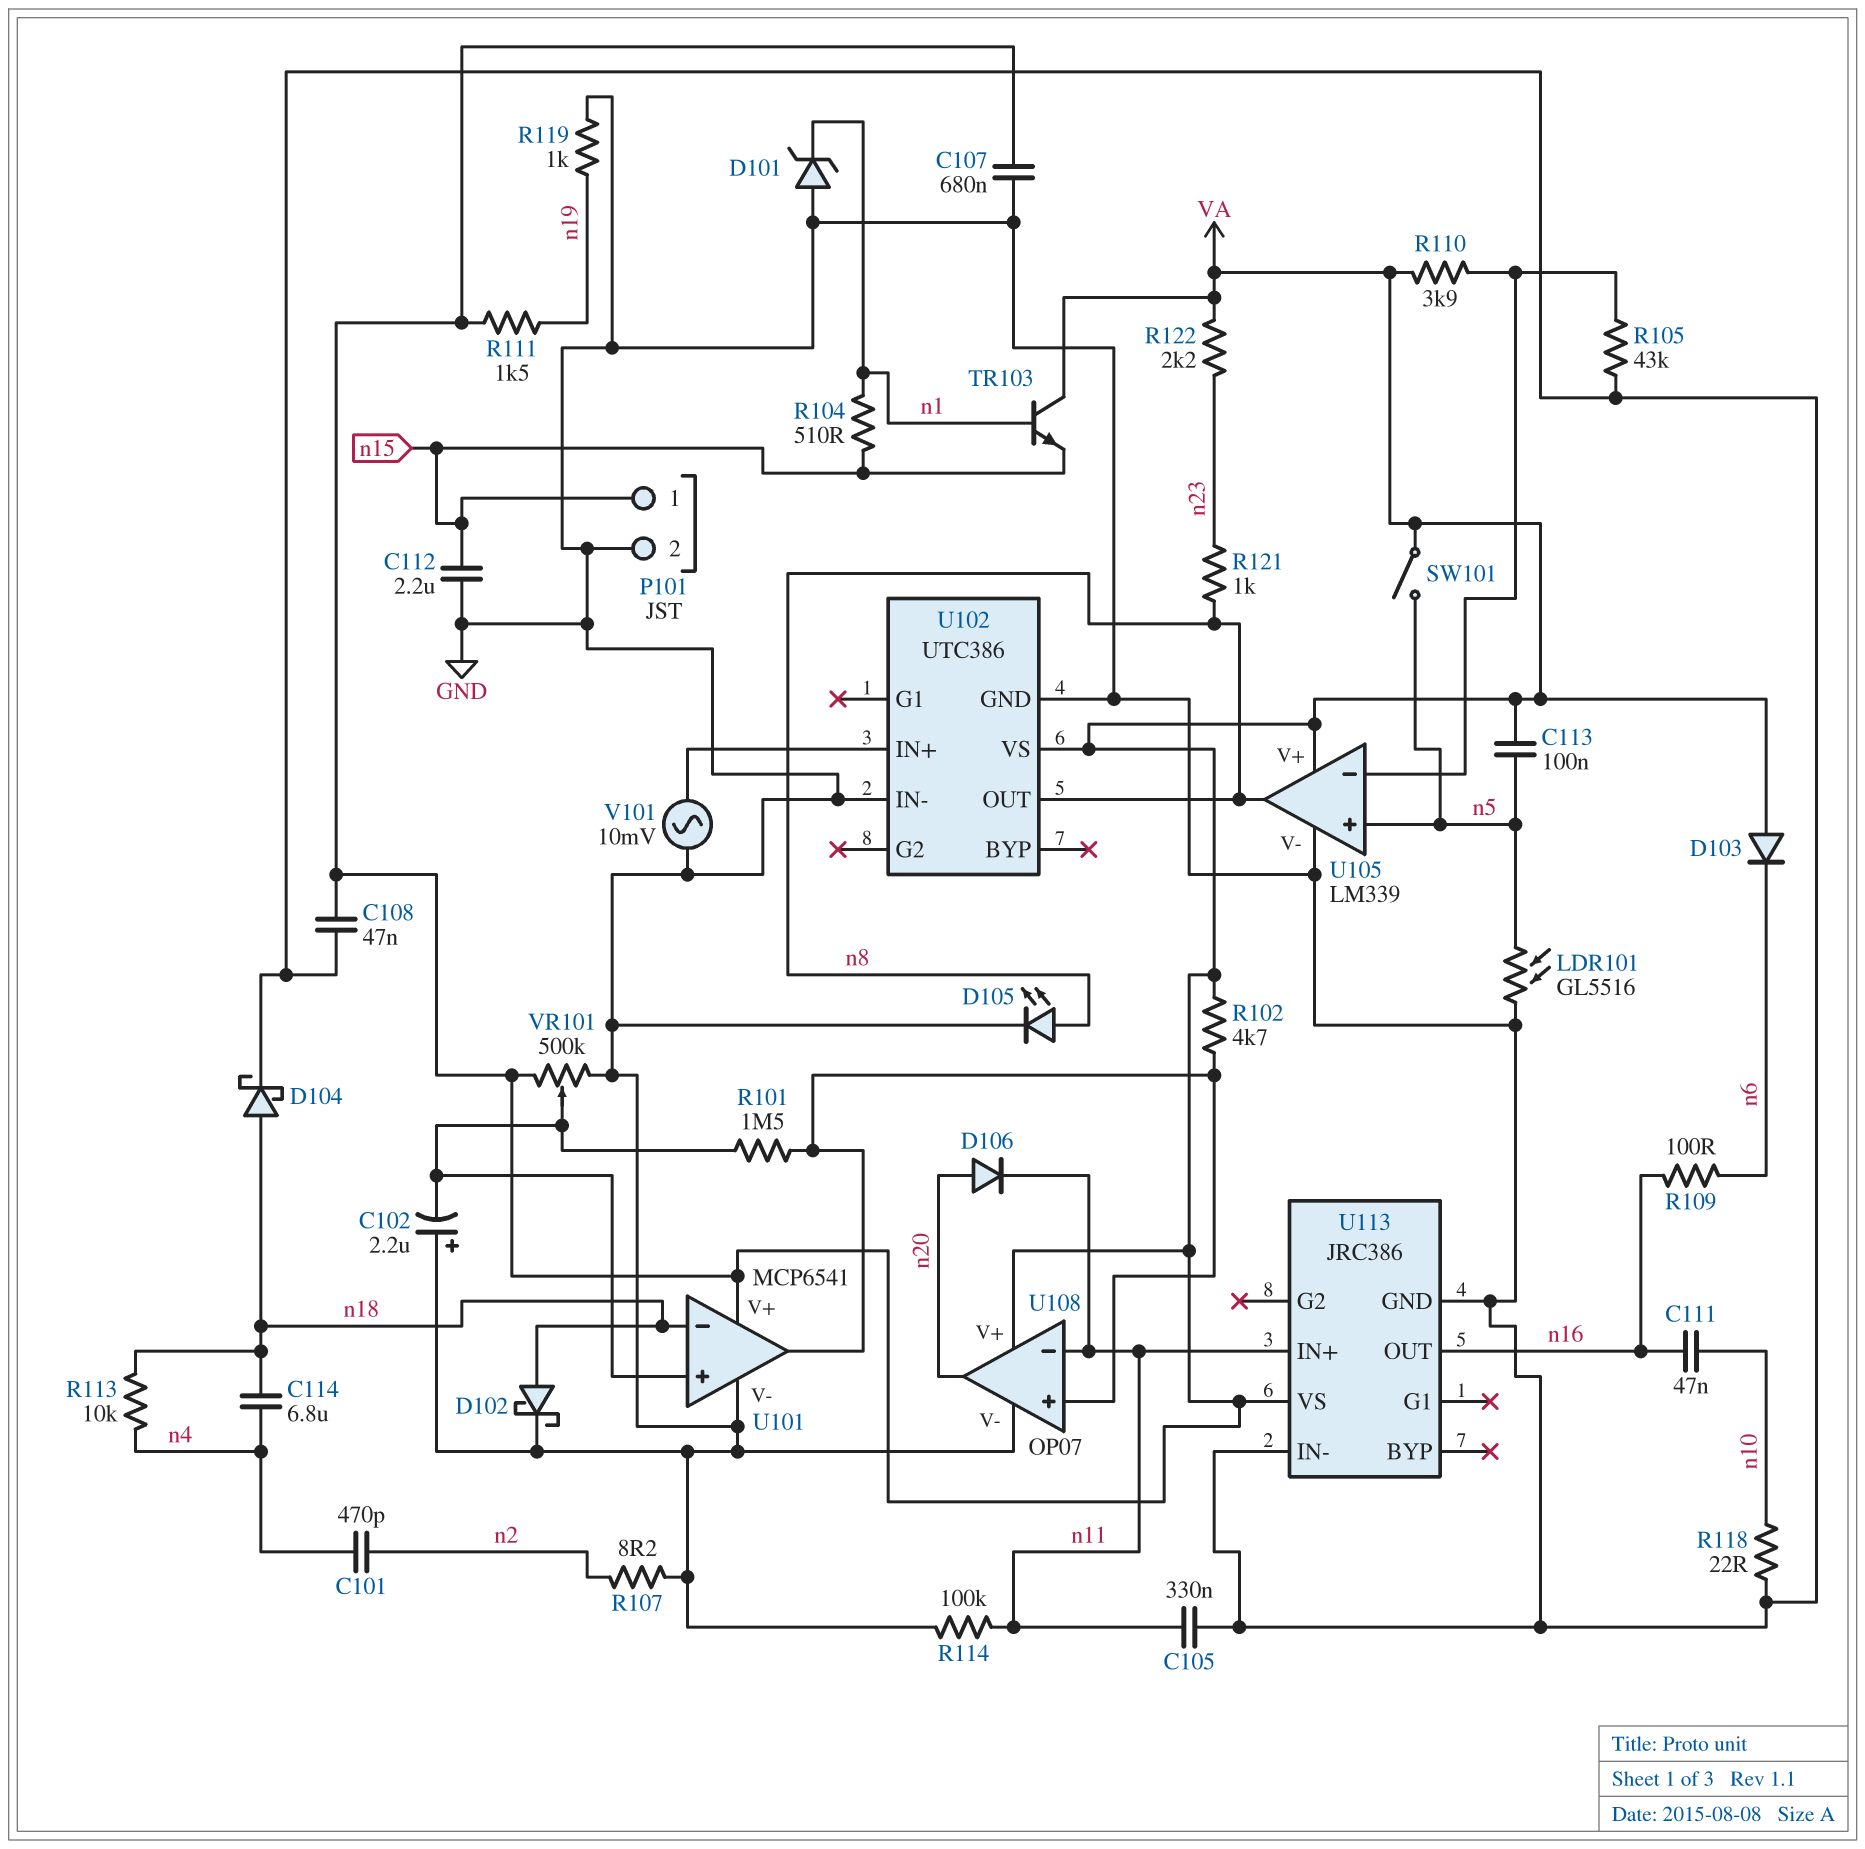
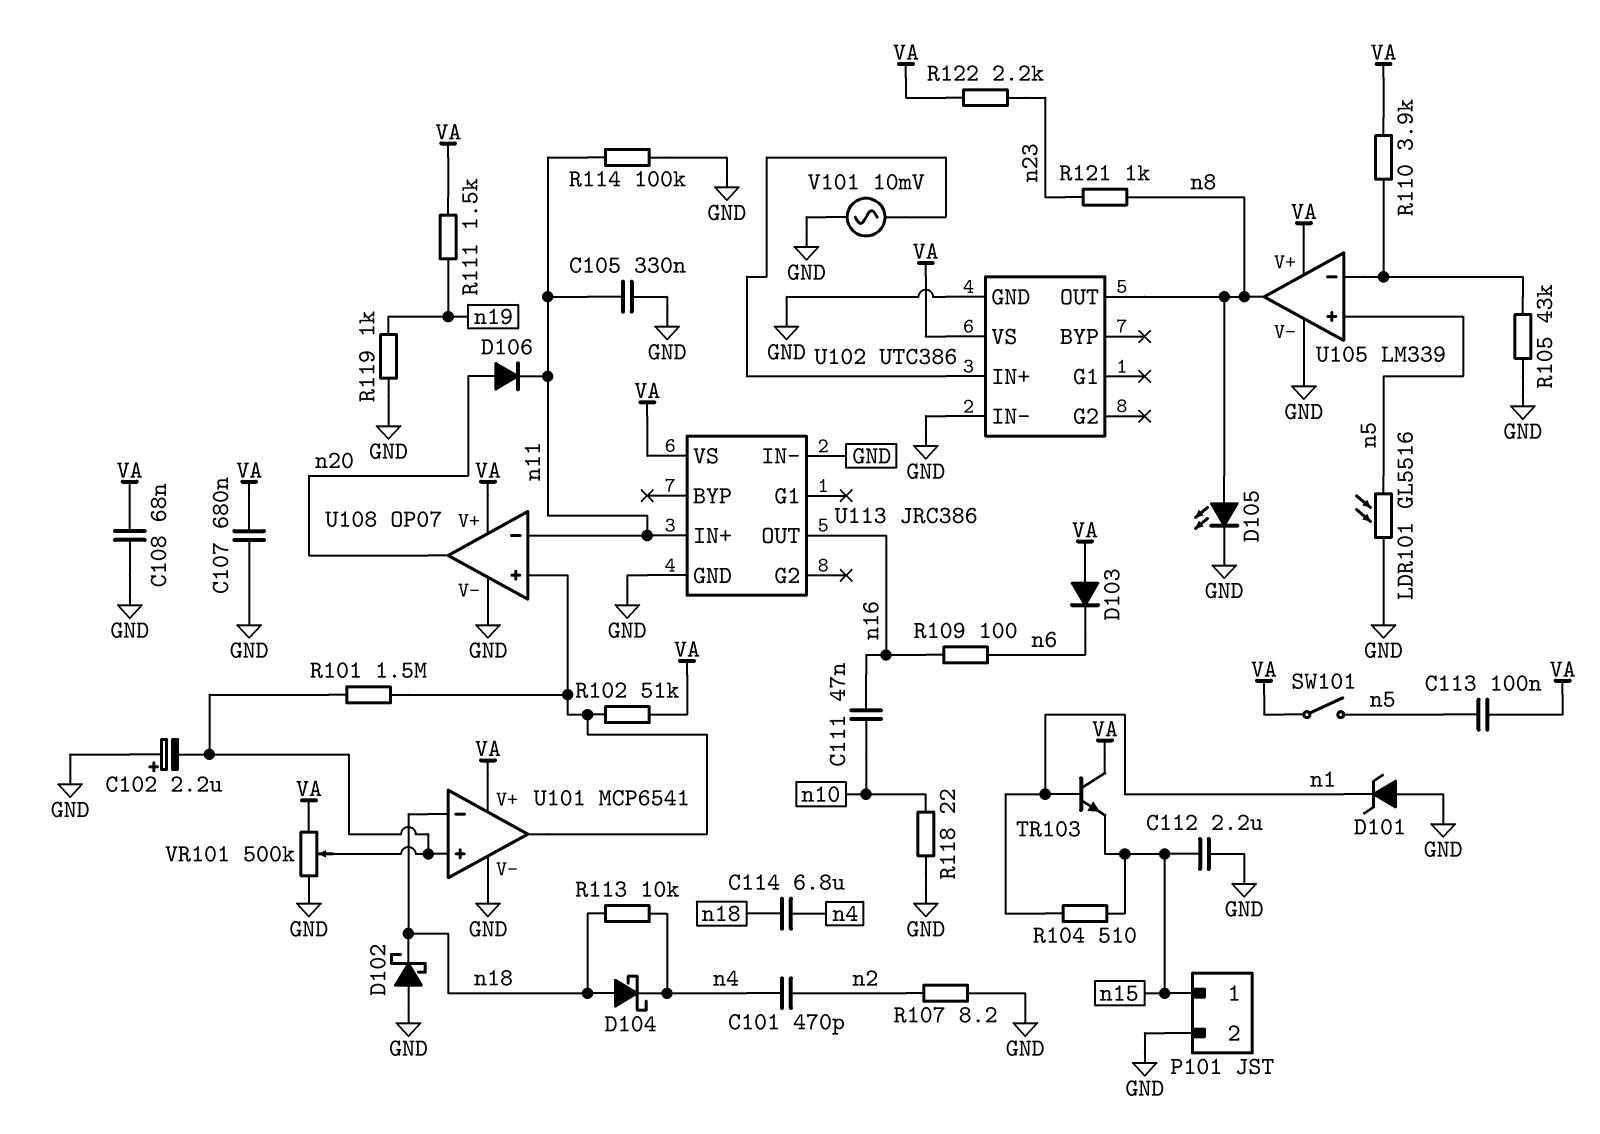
C108: 47nF (GND, VA) -> 68nF (GND, VA)
D102: schottky (A n18, K GND) -> schottky (A GND, K n18)
D104: schottky (A n18, K GND) -> schottky (A n18, K n4)
R102: 4.7k (U101/out, VA) -> 51k (U101/out, VA)

